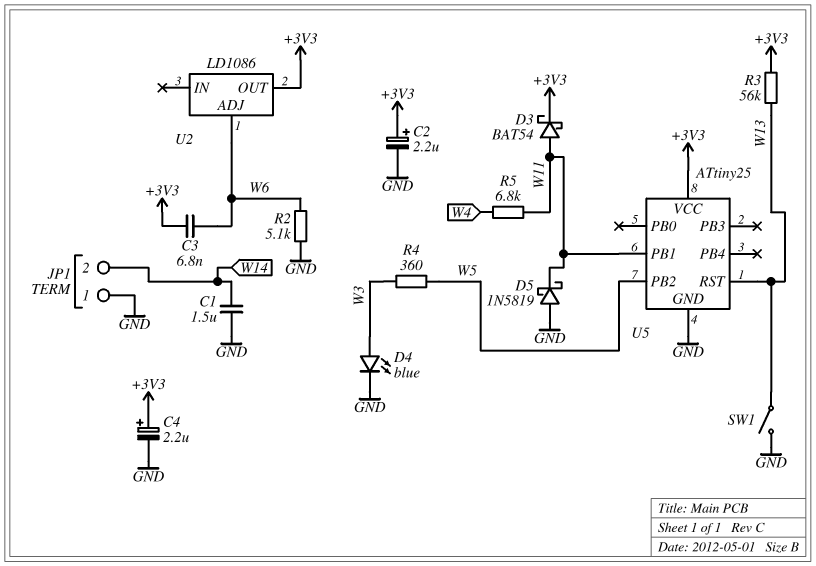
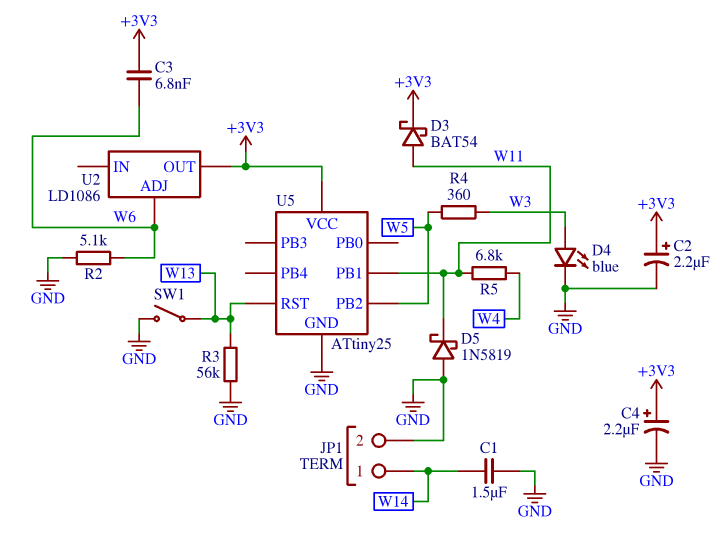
JP1 pin 1: GND -> W14
JP1 pin 2: W14 -> GND
R3: 56k (+3V3, W13) -> 56k (GND, W13)

